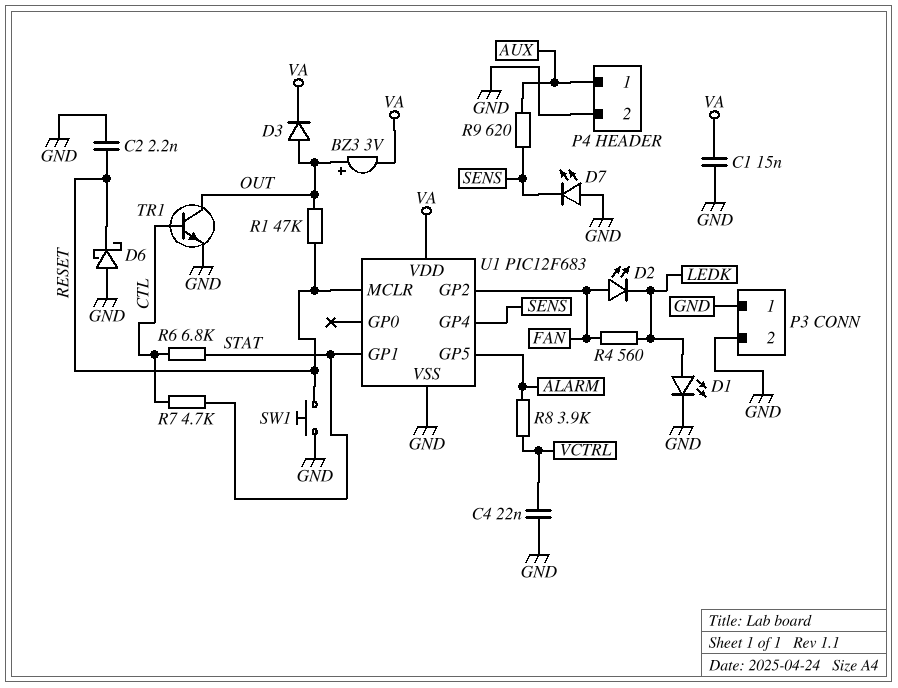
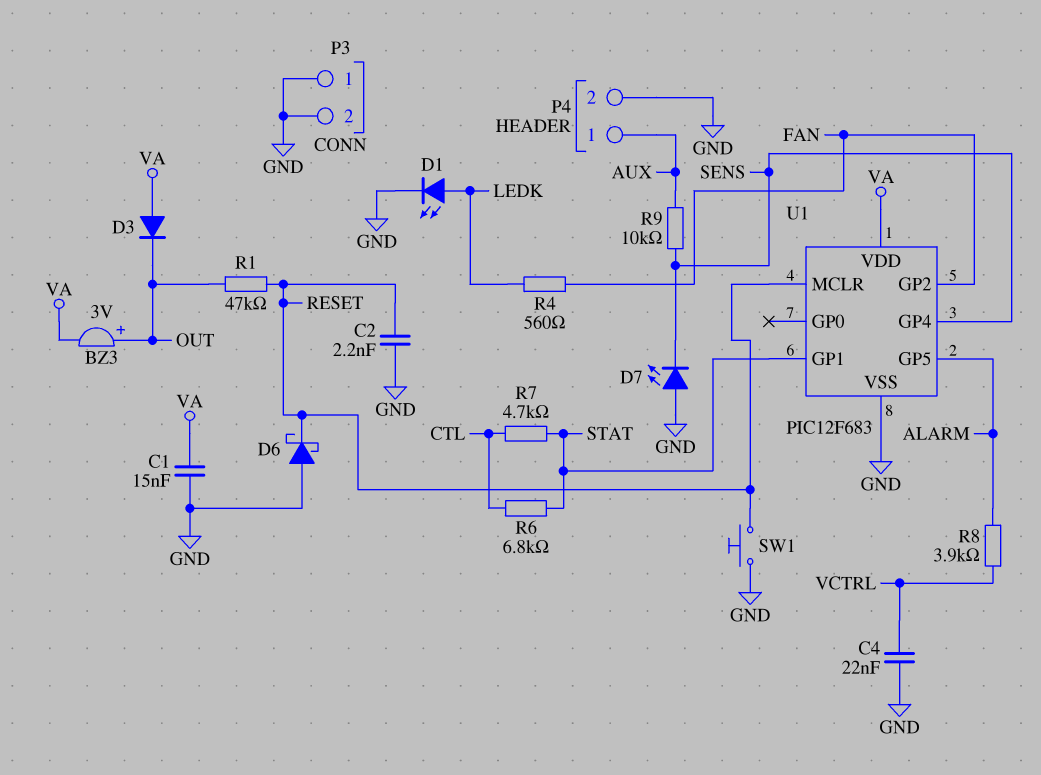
D2: LED (A FAN, K LEDK) -> none
D3: diode (A OUT, K VA) -> diode (A VA, K OUT)
R9: 620 (AUX, SENS) -> 10k (AUX, SENS)
TR1: NPN (B CTL, C OUT, E GND) -> none

